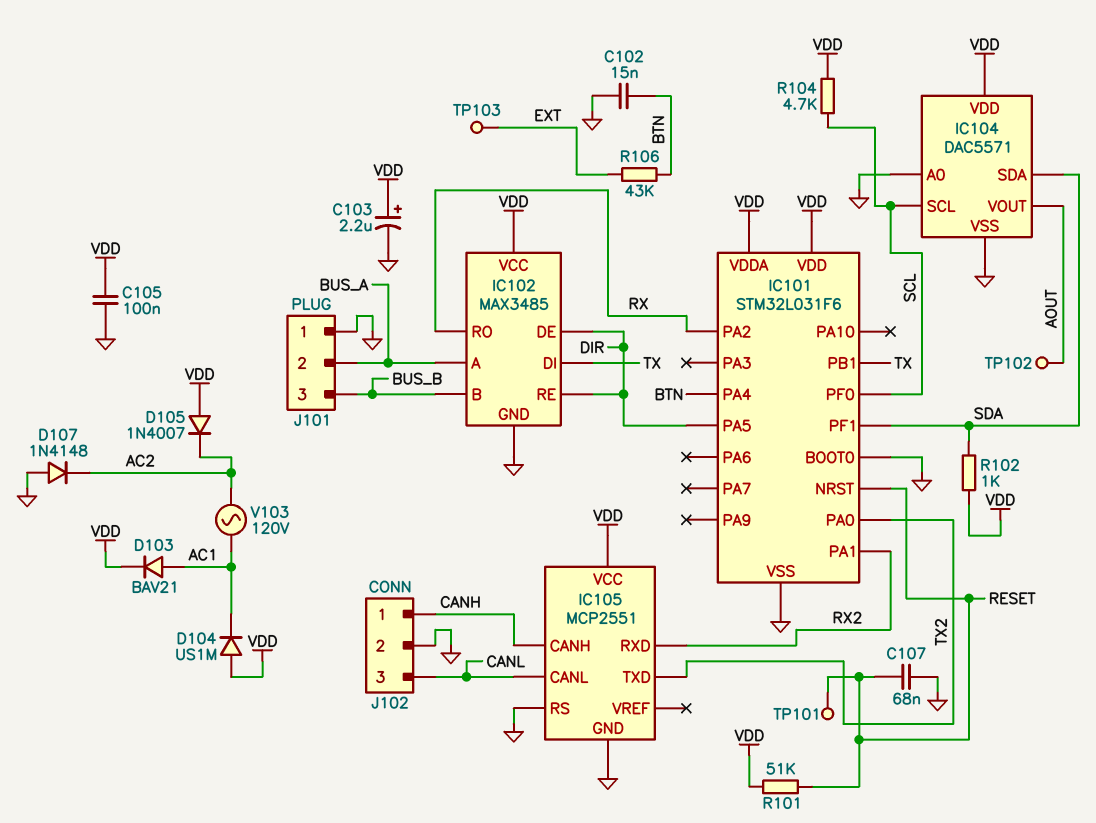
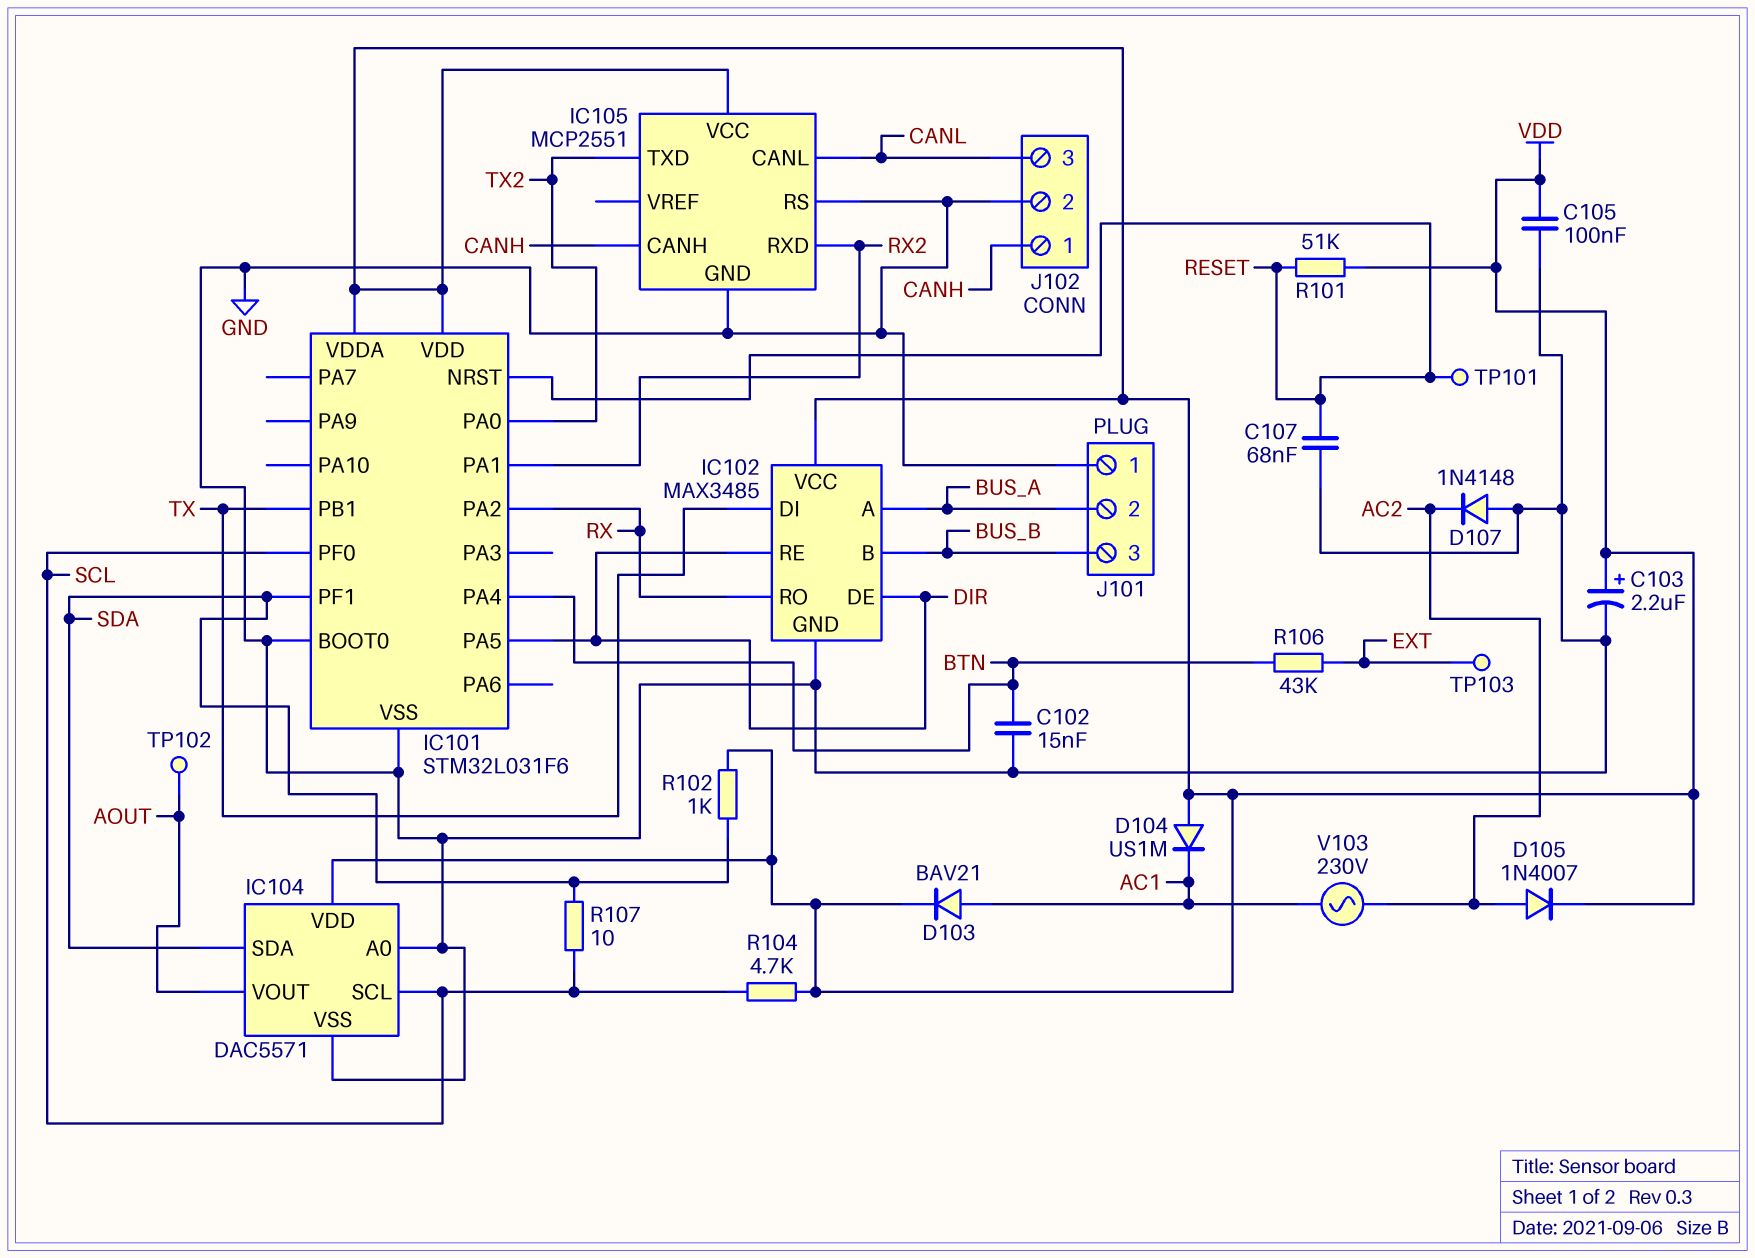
D105: diode 1N4007 (A VDD, K AC2) -> diode 1N4007 (A AC2, K VDD)
R107: none -> 10 (SCL, SDA)
V103: AC 120V (AC1, AC2) -> AC 230V (AC1, AC2)

